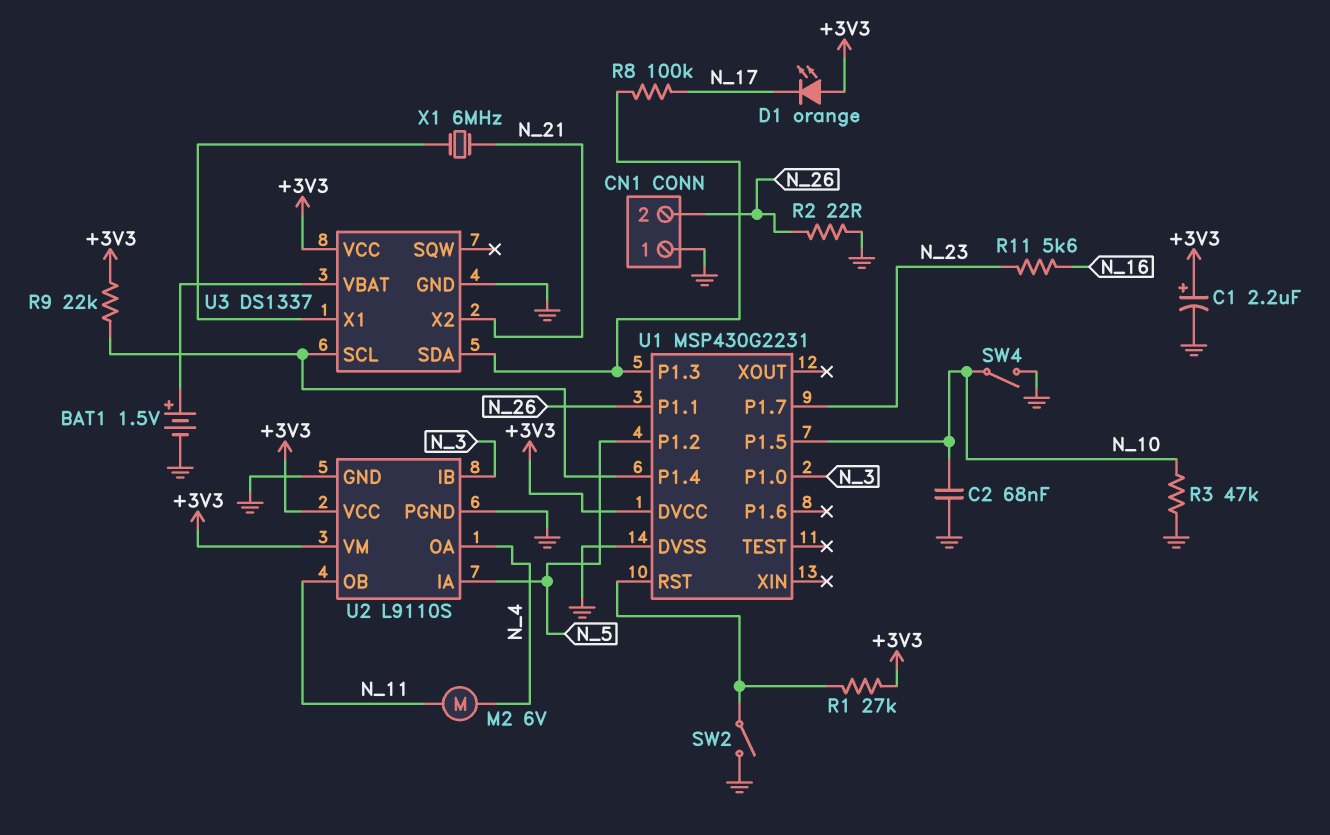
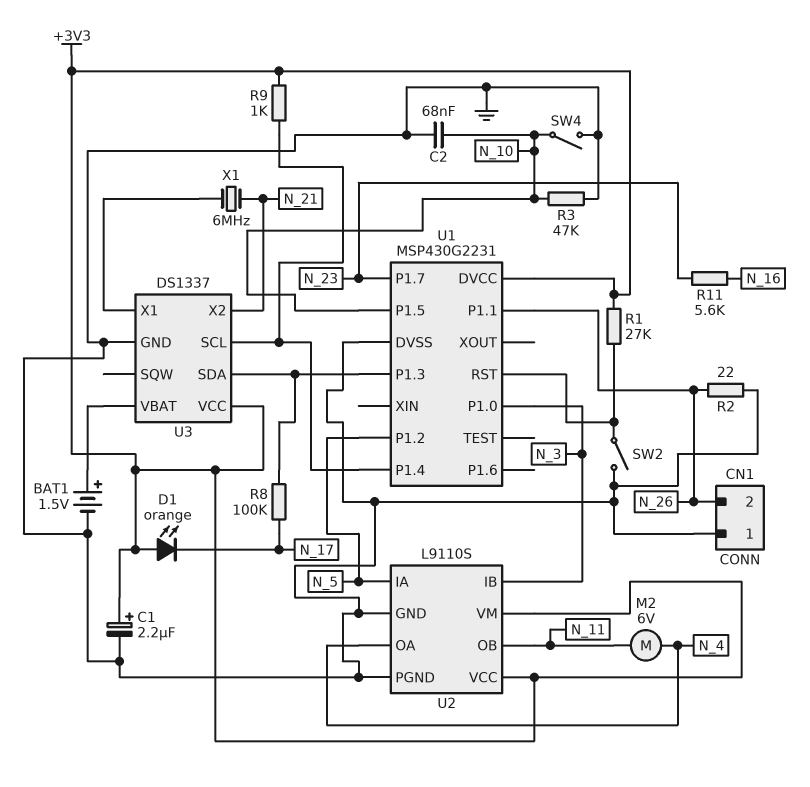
R9: 22k (+3V3, U1/P1.4) -> 1k (+3V3, U1/P1.4)

